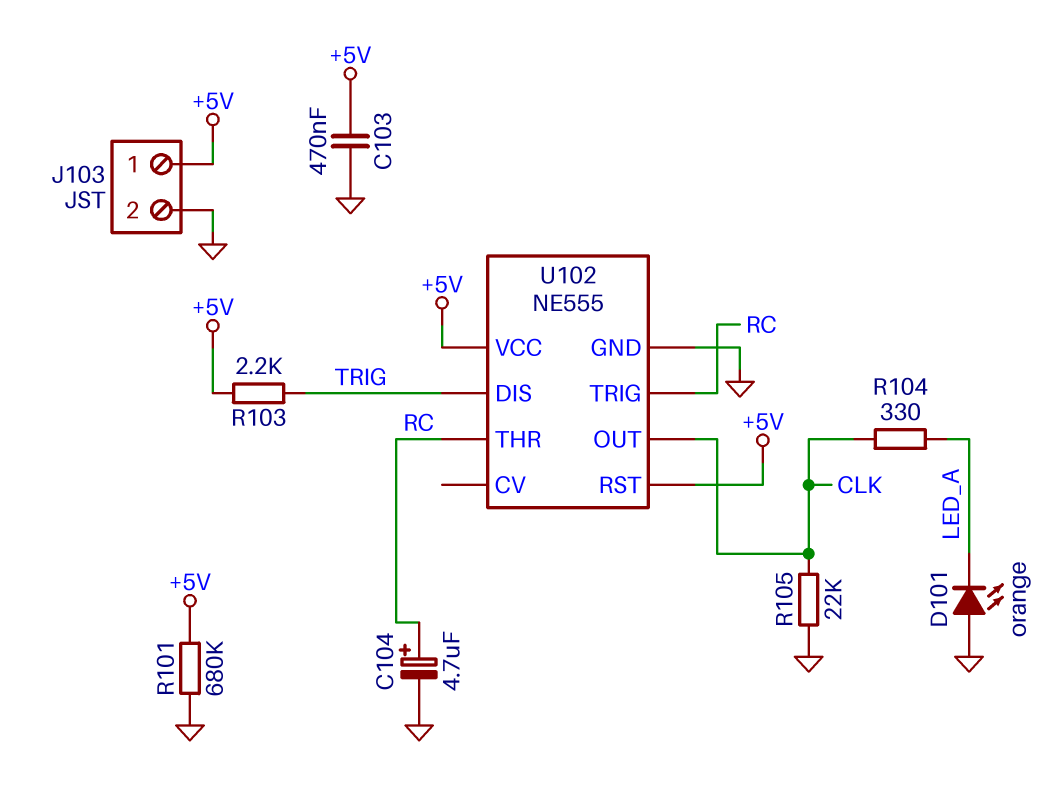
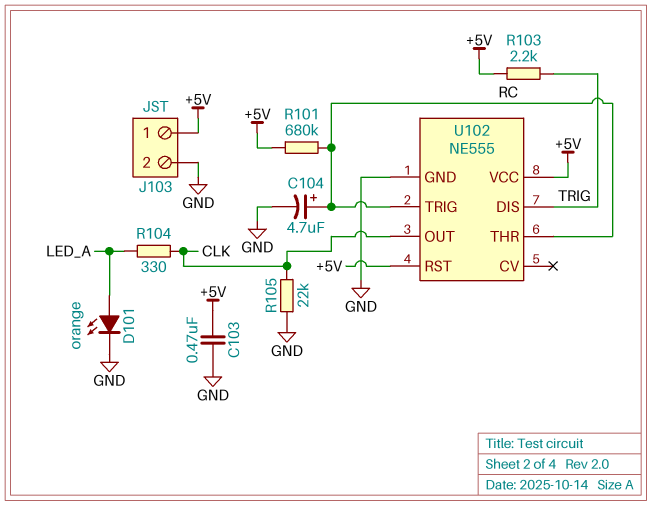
D101: LED orange (A GND, K LED_A) -> LED orange (A LED_A, K GND)
R101: 680k (+5V, GND) -> 680k (+5V, RC)

